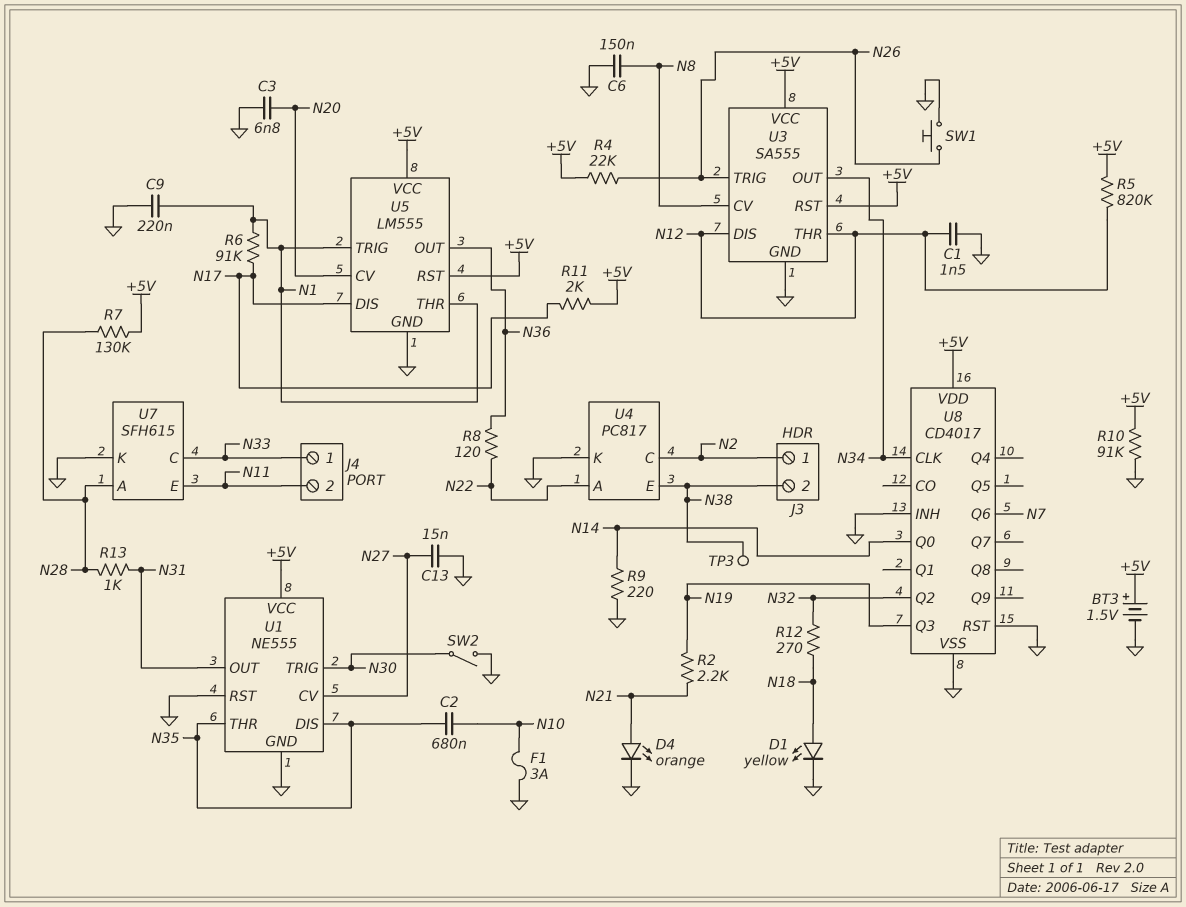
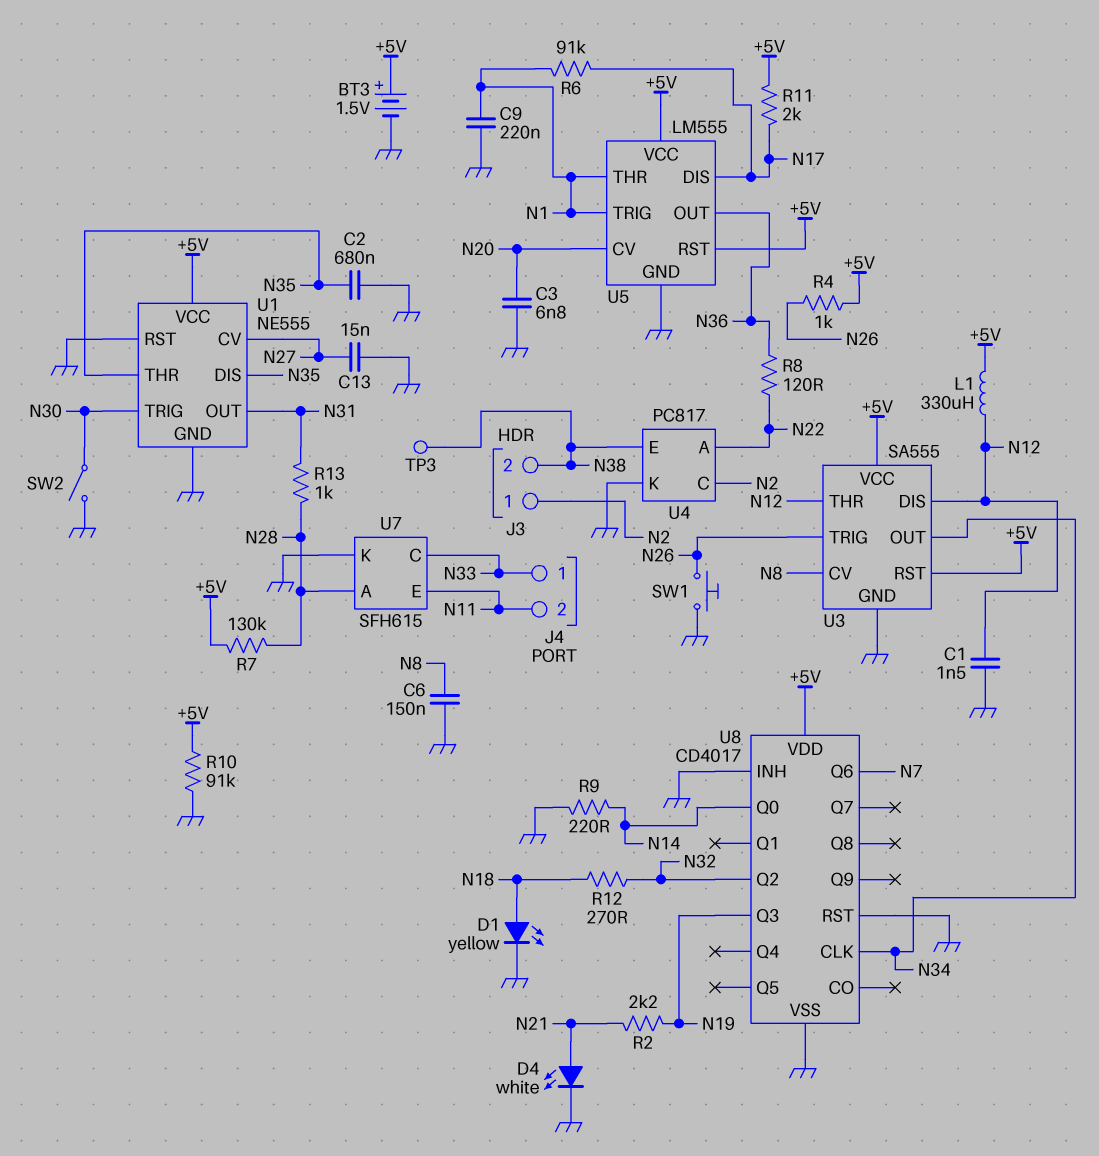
C2: 680nF (N10, N35) -> 680nF (GND, N35)
D4: LED orange (A N21, K GND) -> LED white (A N21, K GND)
F1: 3A (GND, N10) -> none
L1: none -> 330uH (+5V, N12)
R4: 22k (+5V, N26) -> 1k (+5V, N26)
R5: 820k (+5V, N12) -> none

